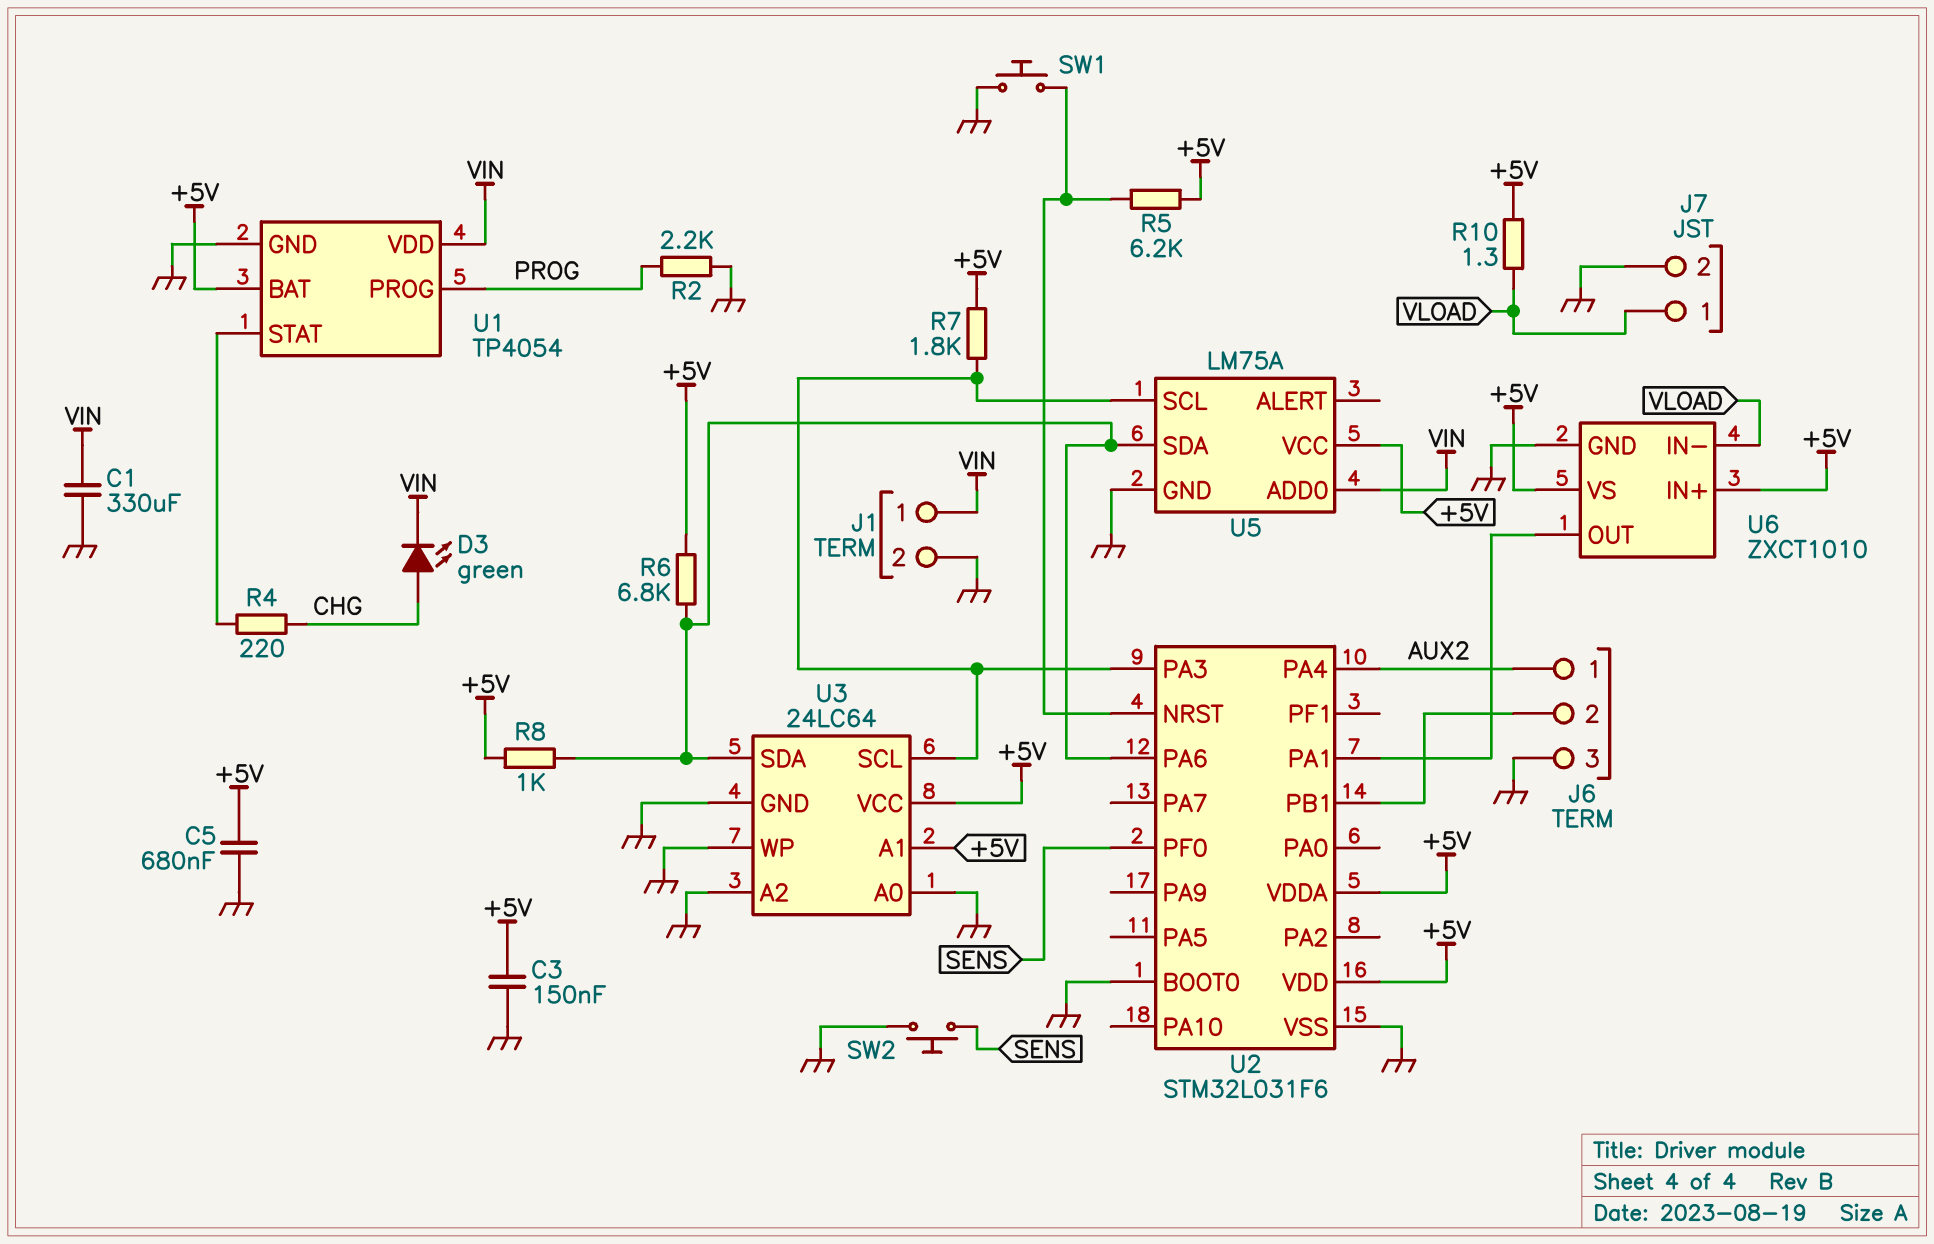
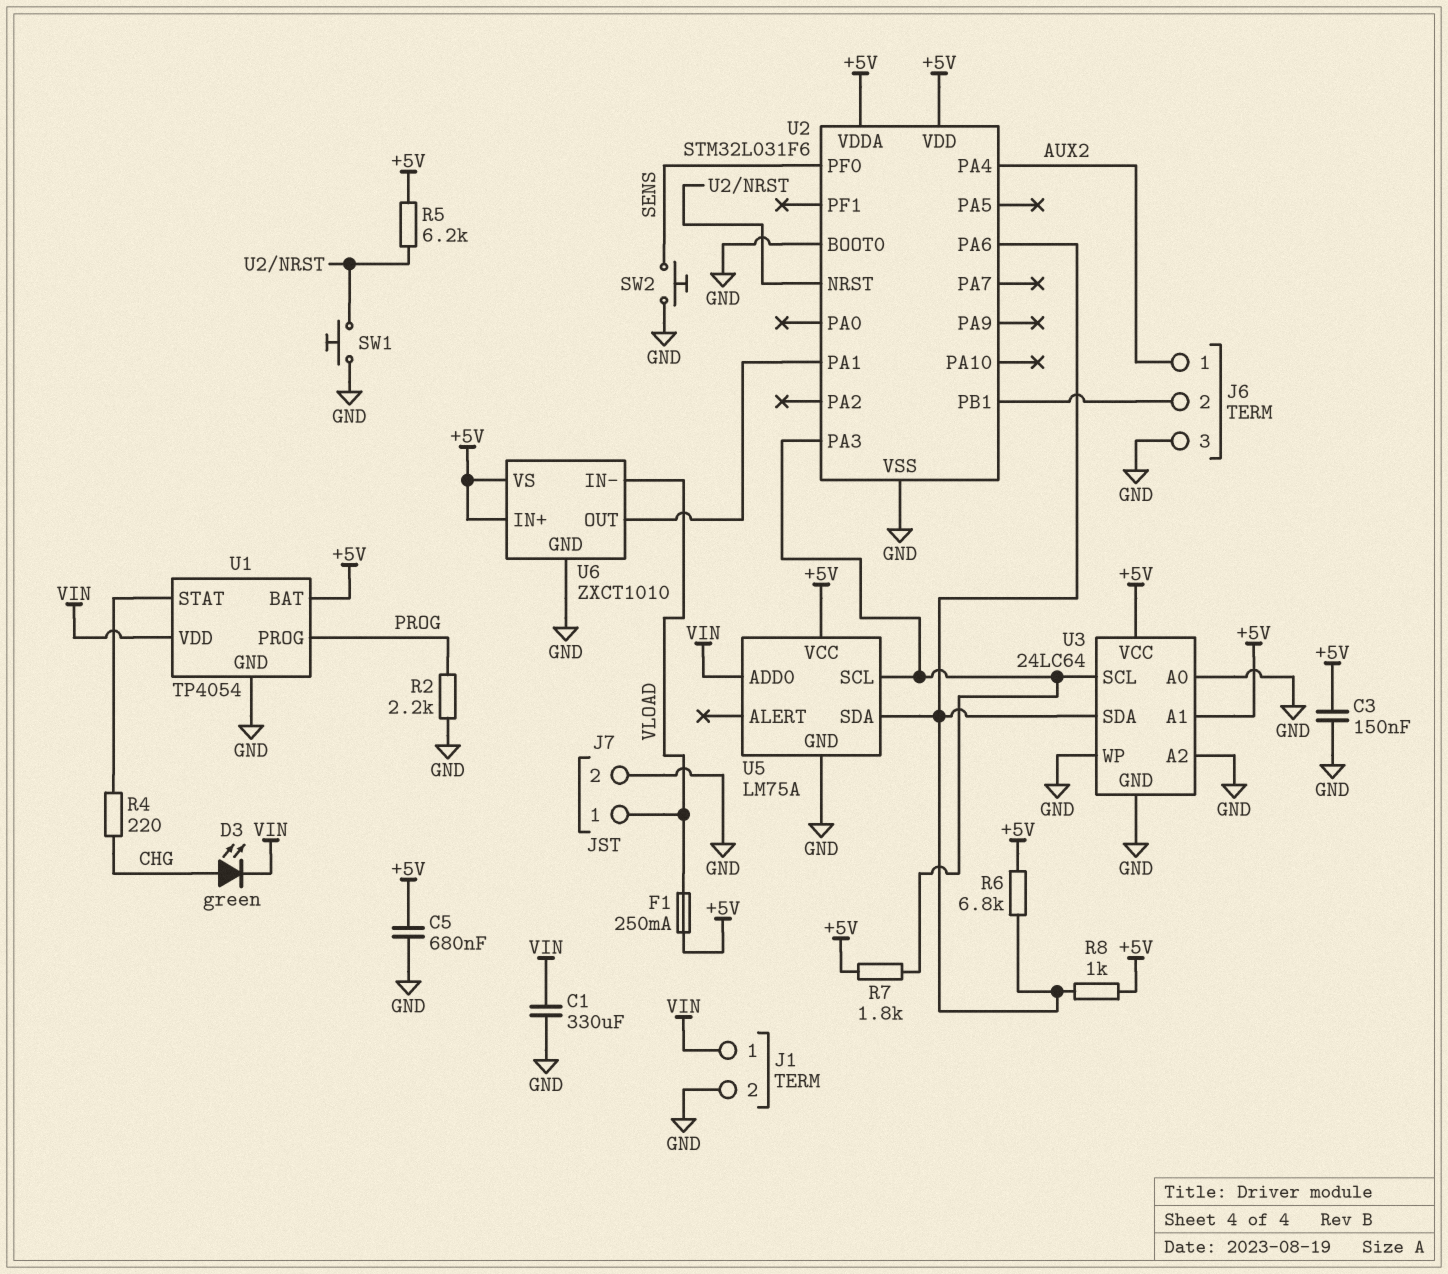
F1: none -> 250mA (+5V, VLOAD)
R10: 1.3 (+5V, VLOAD) -> none

